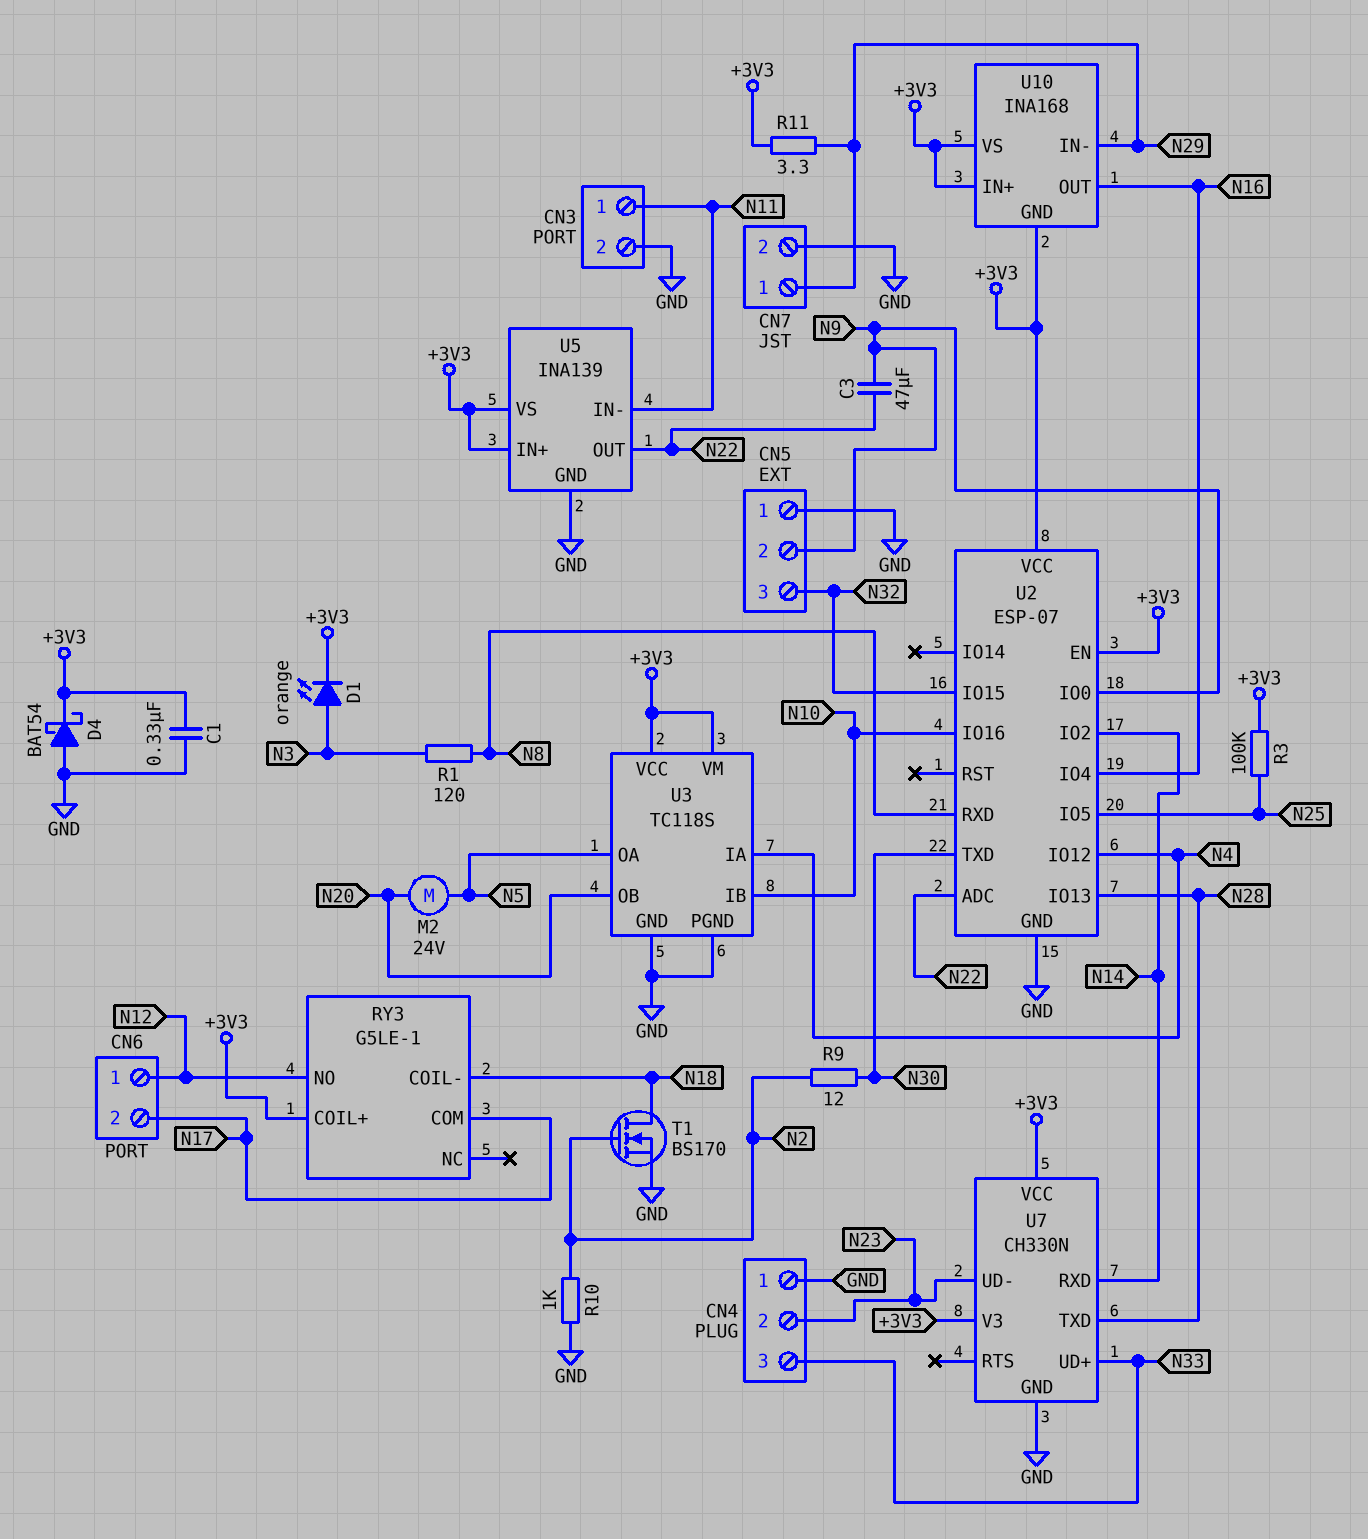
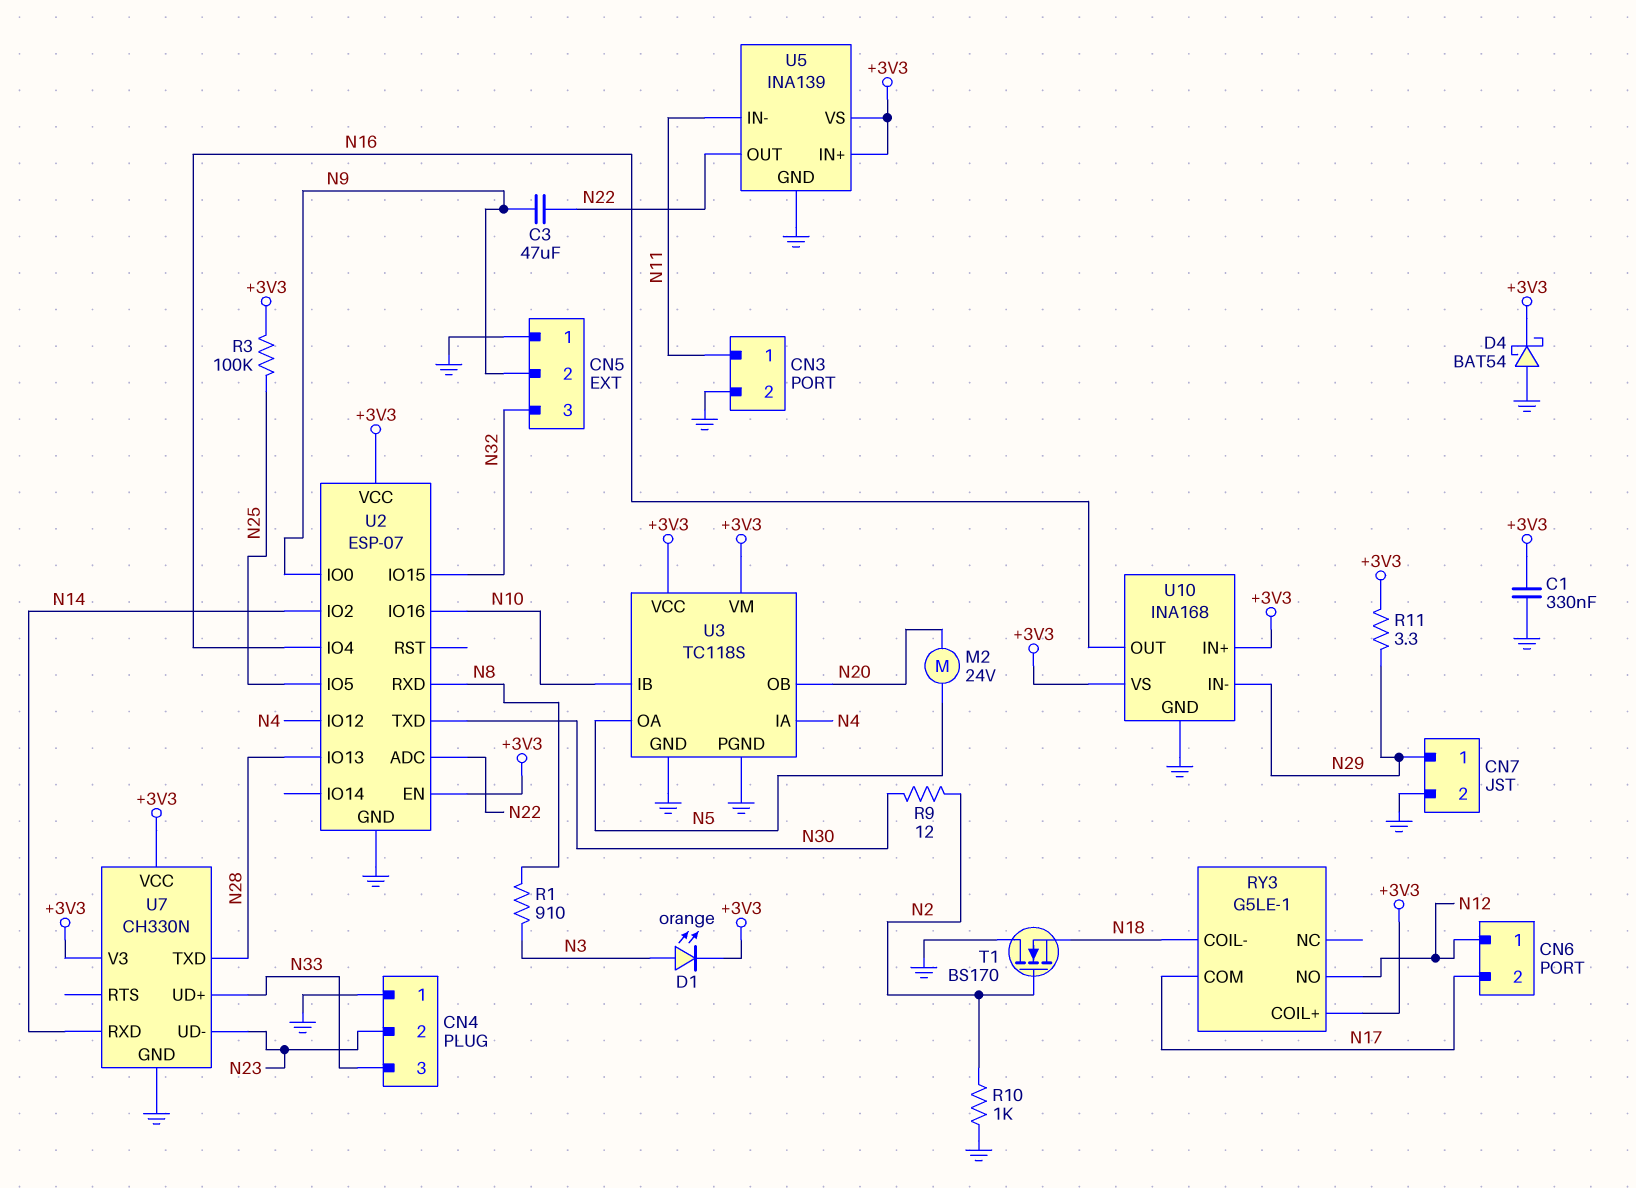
R1: 120 (N3, N8) -> 910 (N3, N8)
T1: NMOS BS170 (G N2, D N18, S GND) -> NMOS BS170 (G N2, D GND, S N18)
U10 pin GND: +3V3 -> GND

